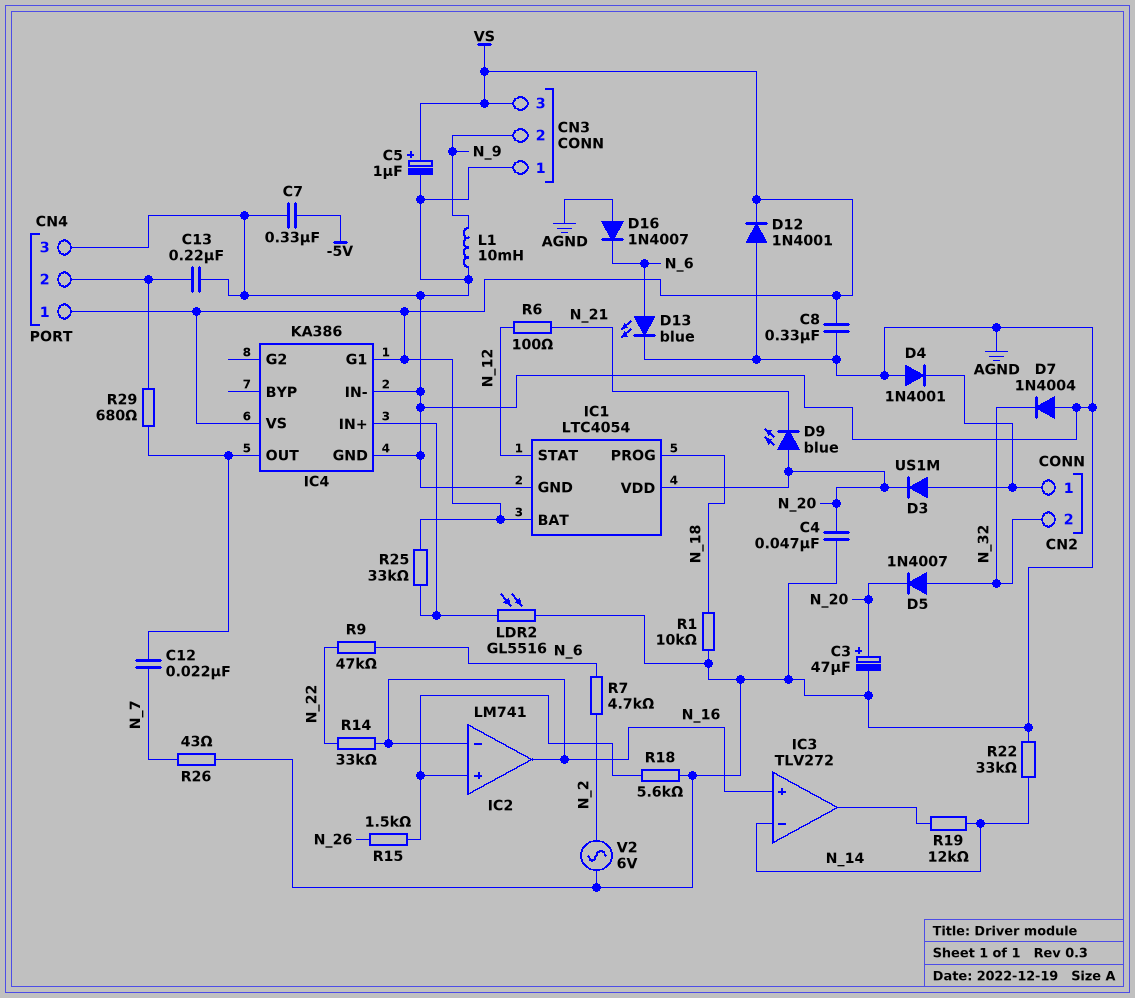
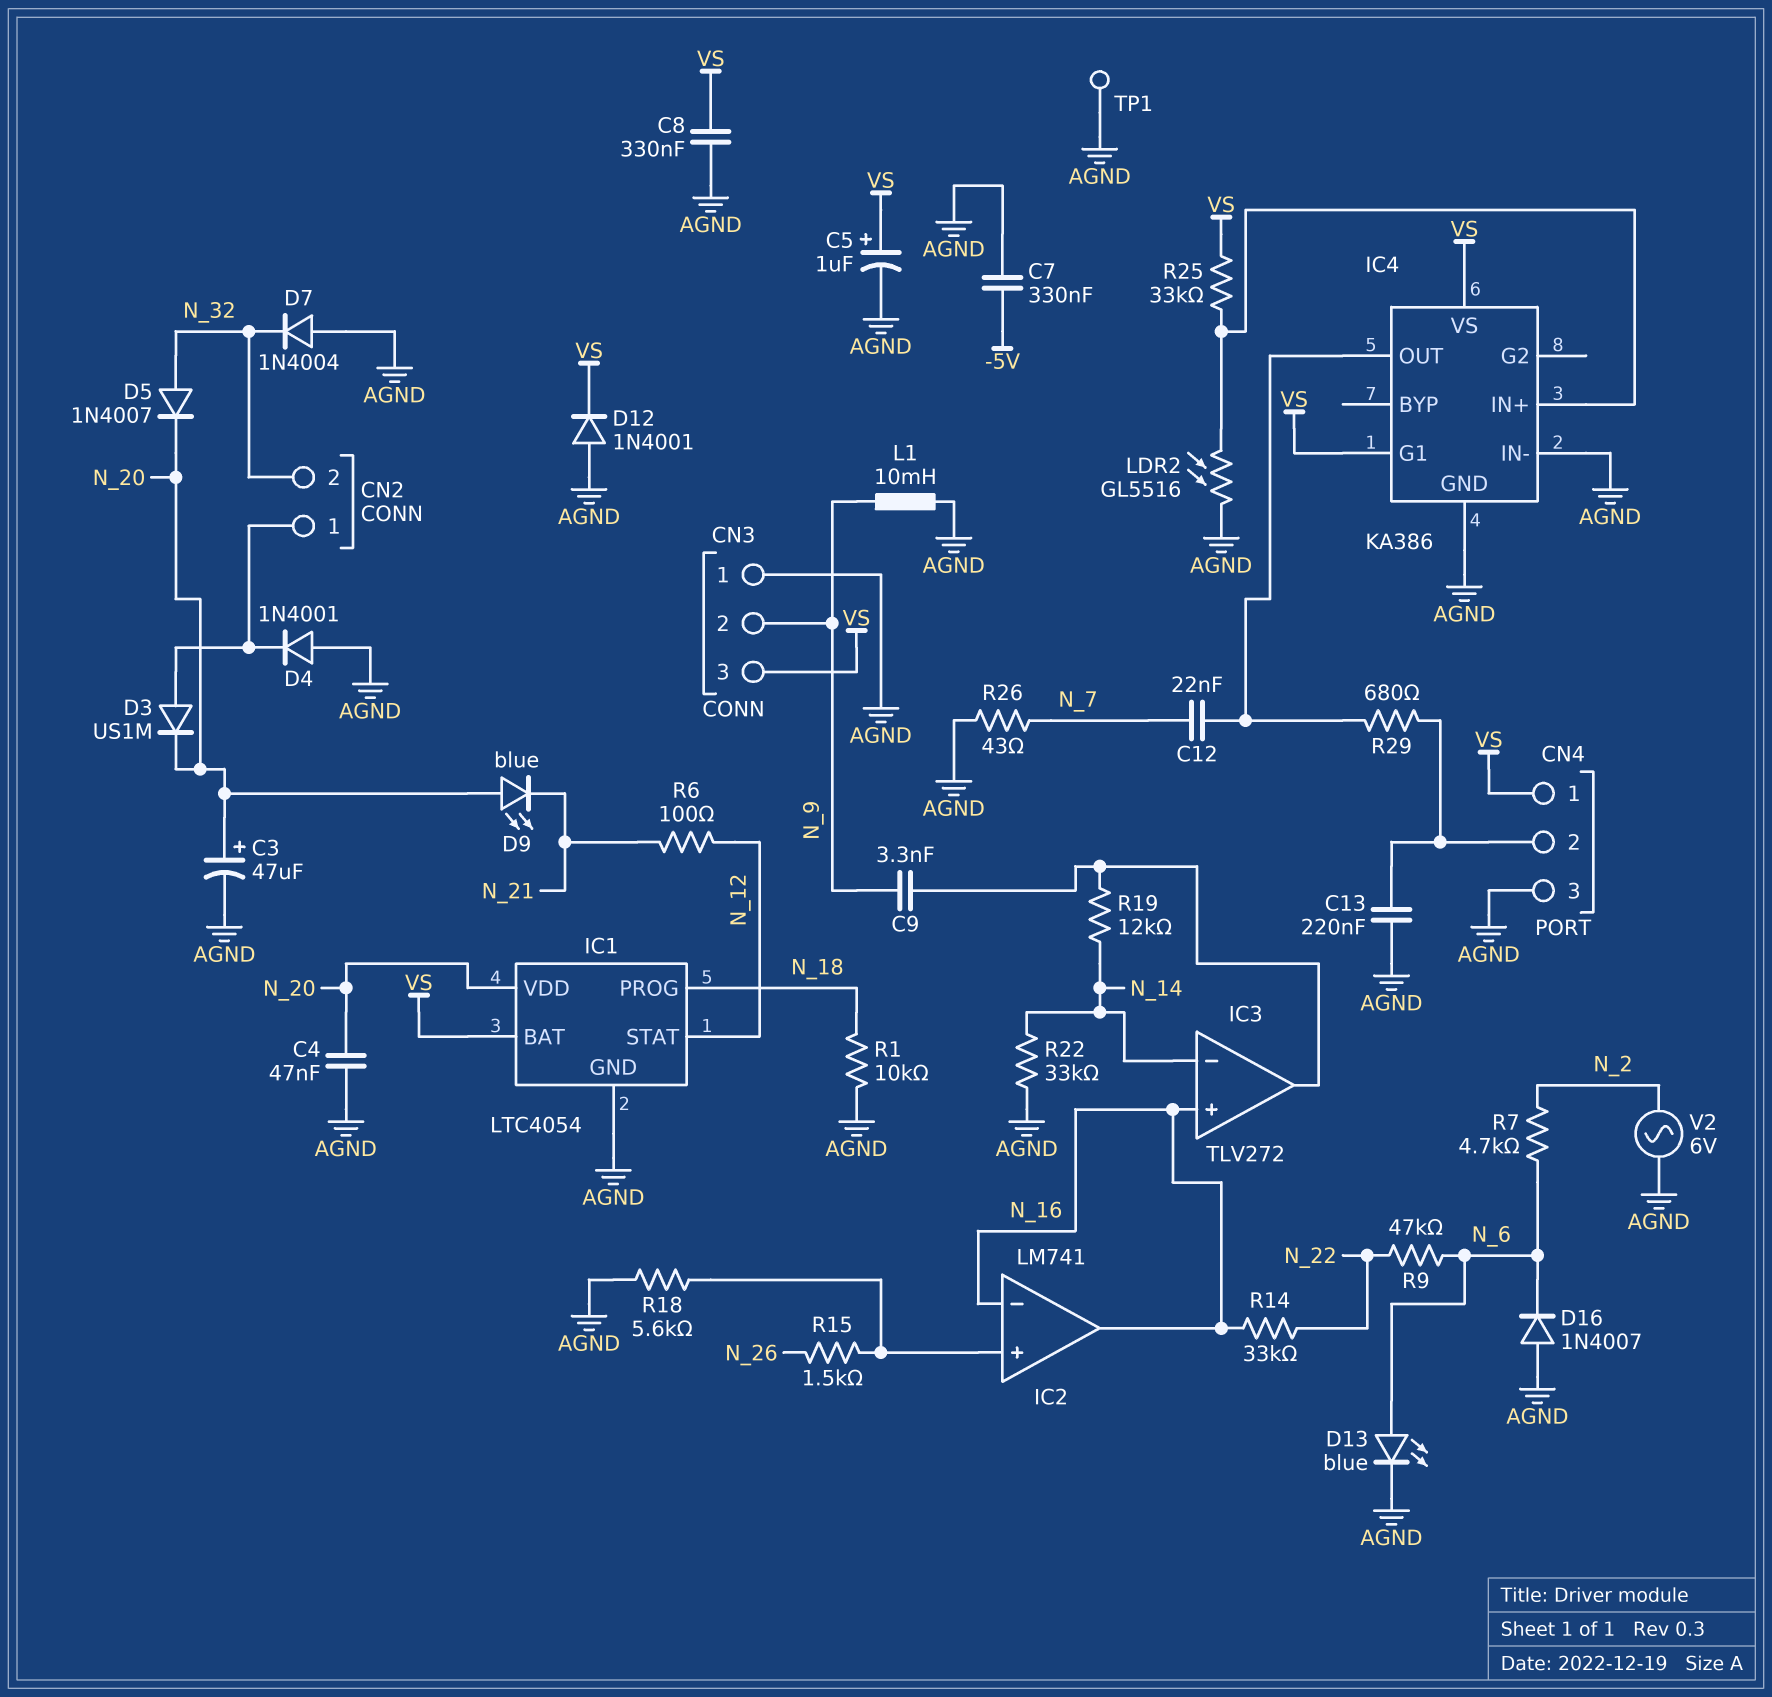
C9: none -> 3.3nF (IC3/out, N_9)
TP1: none -> test point (AGND)

